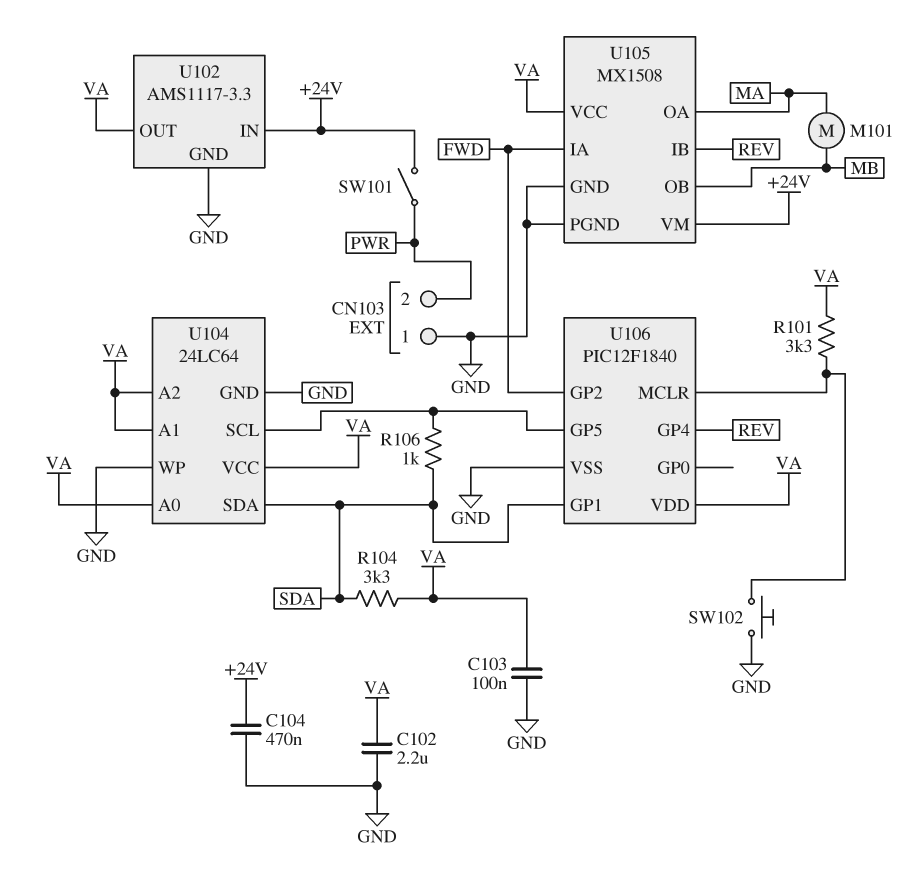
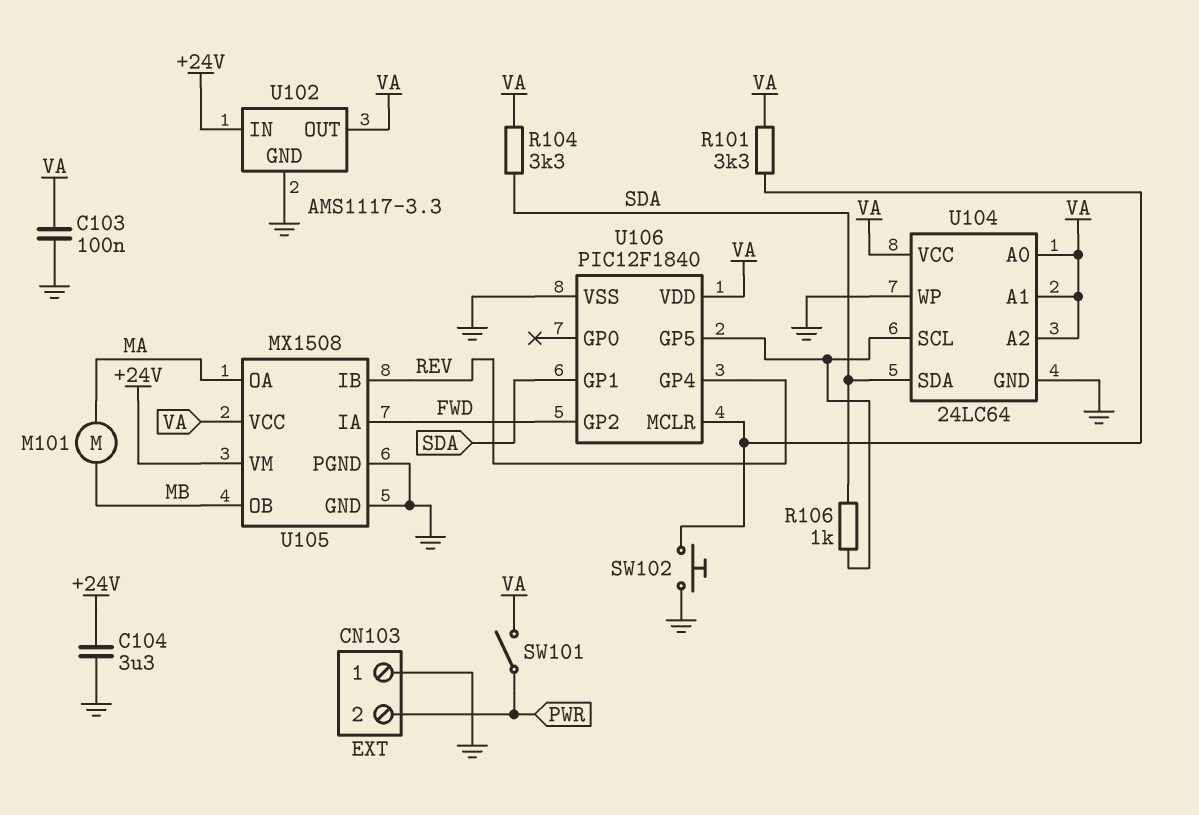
C102: 2.2uF (GND, VA) -> none
C104: 470nF (+24V, GND) -> 3.3uF (+24V, GND)
SW101: switch (+24V, PWR) -> switch (PWR, VA)

